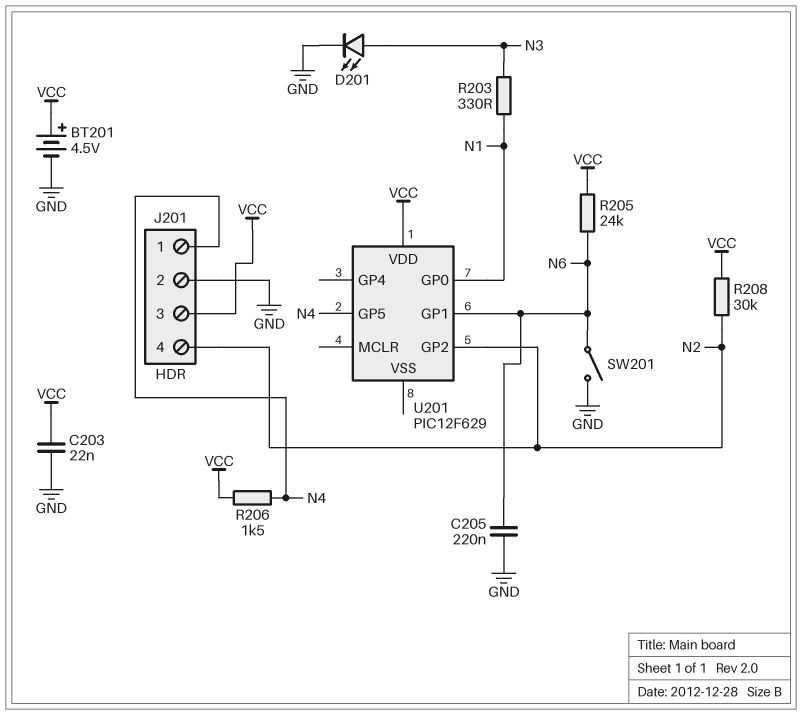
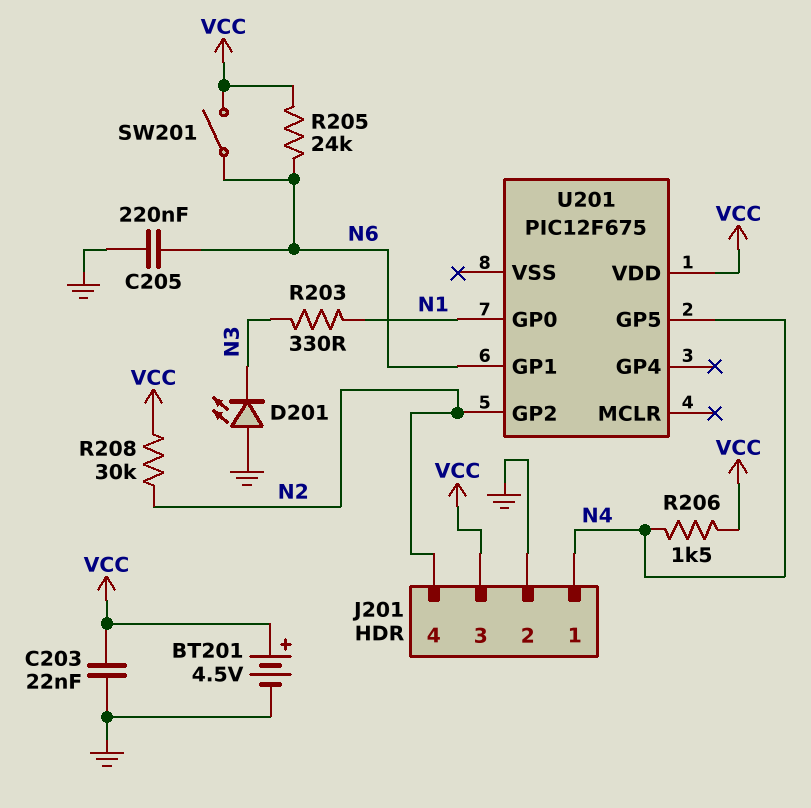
D201: LED (A N3, K GND) -> LED (A GND, K N3)
SW201: switch (GND, N6) -> switch (N6, VCC)
U201: PIC12F629 -> PIC12F675

